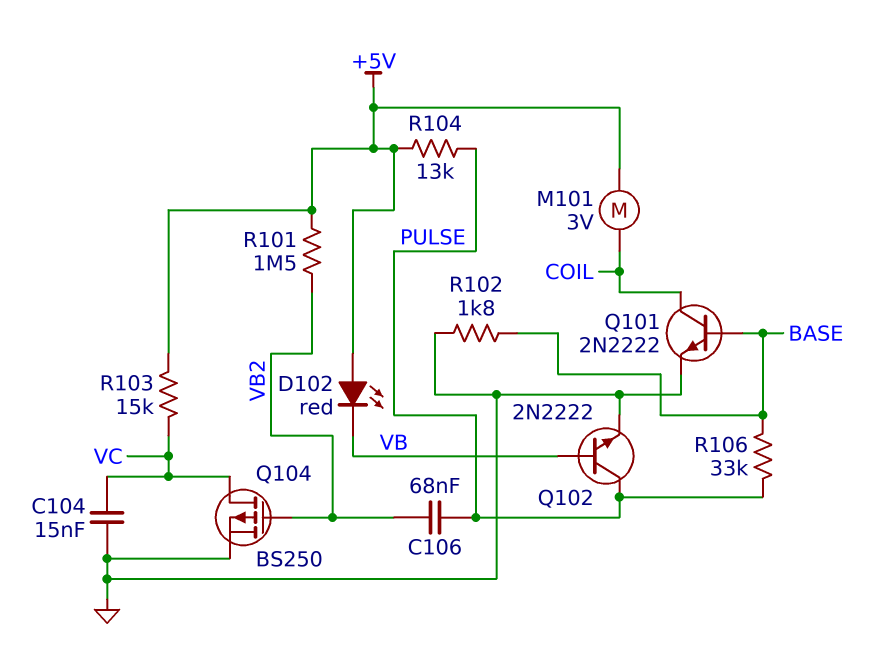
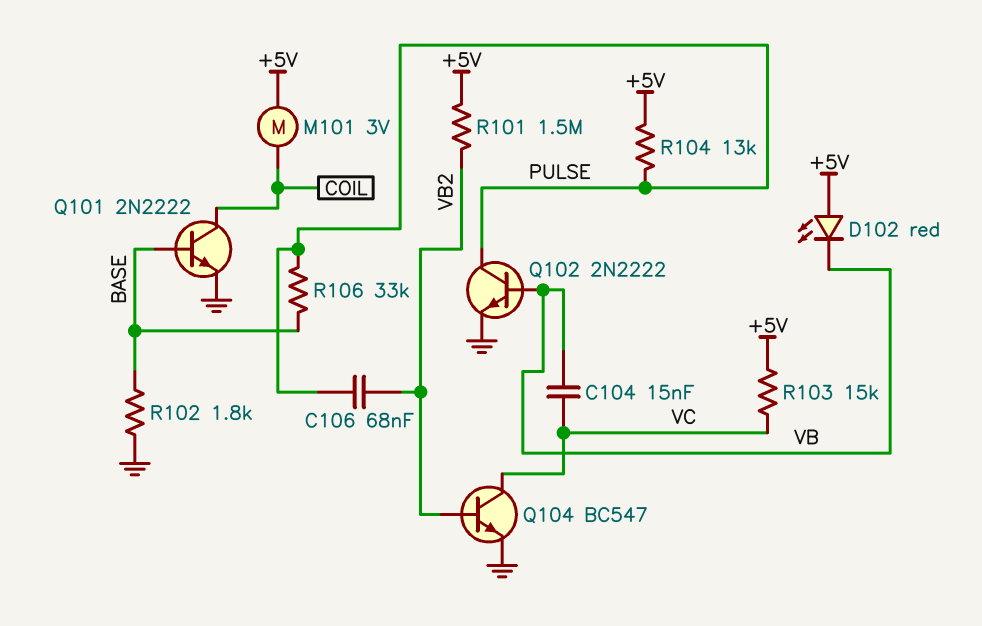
C104: 15nF (GND, VC) -> 15nF (VB, VC)
Q104: PMOS BS250 (G VB2, D VC, S GND) -> NPN BC547 (B VB2, C VC, E GND)

